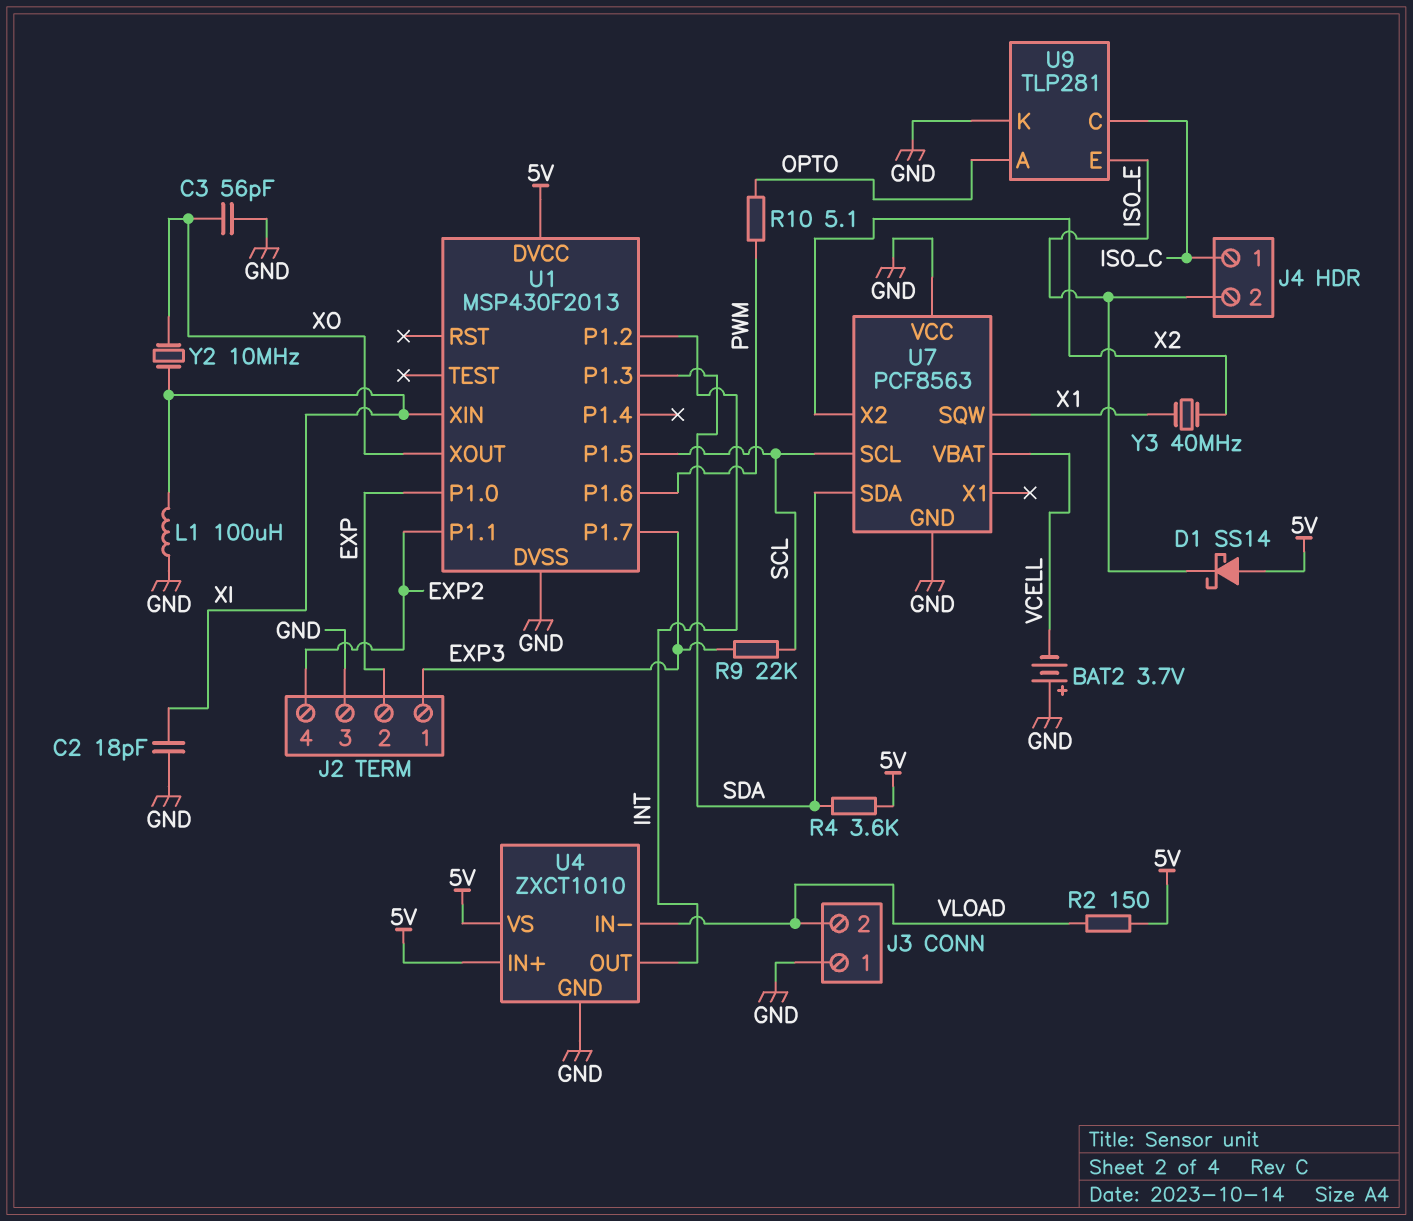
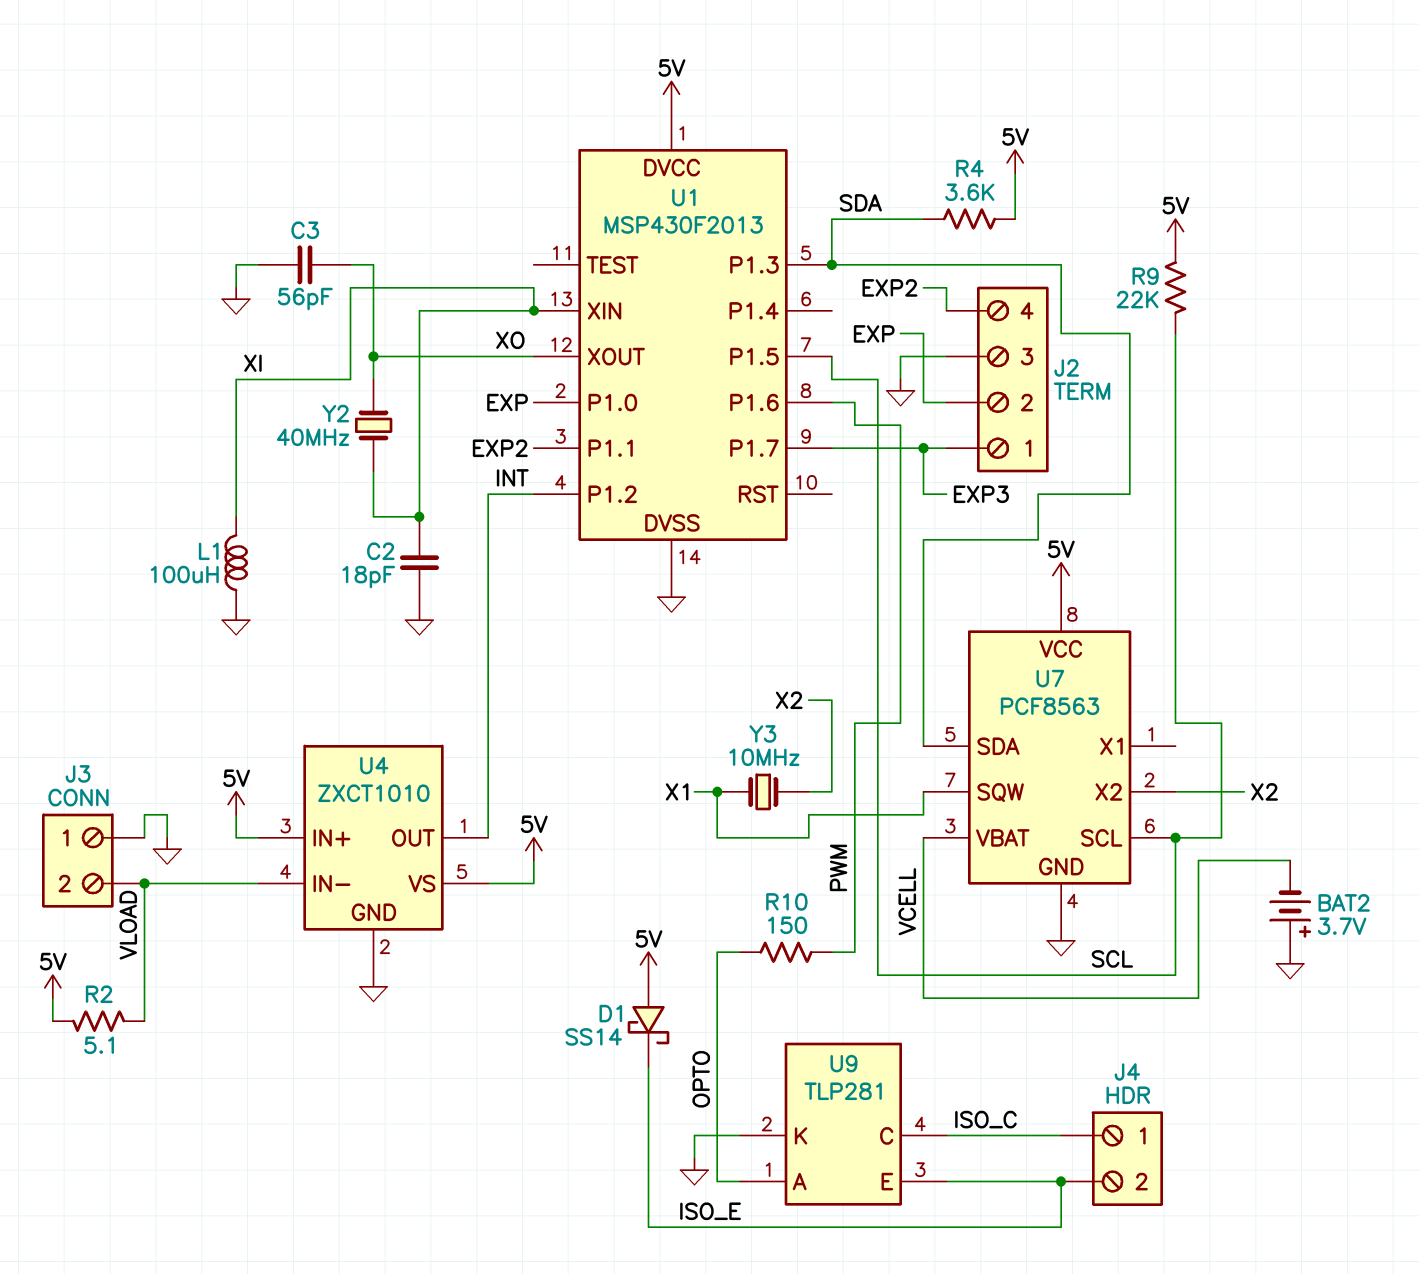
R2: 150 (5V, VLOAD) -> 5.1 (5V, VLOAD)
R9: 22k (EXP3, SCL) -> 22k (5V, SCL)
R10: 5.1 (OPTO, PWM) -> 150 (OPTO, PWM)
U7 pin VCC: GND -> 5V
Y2: 10MHz (XI, XO) -> 40MHz (XI, XO)
Y3: 40MHz (X1, X2) -> 10MHz (X1, X2)

